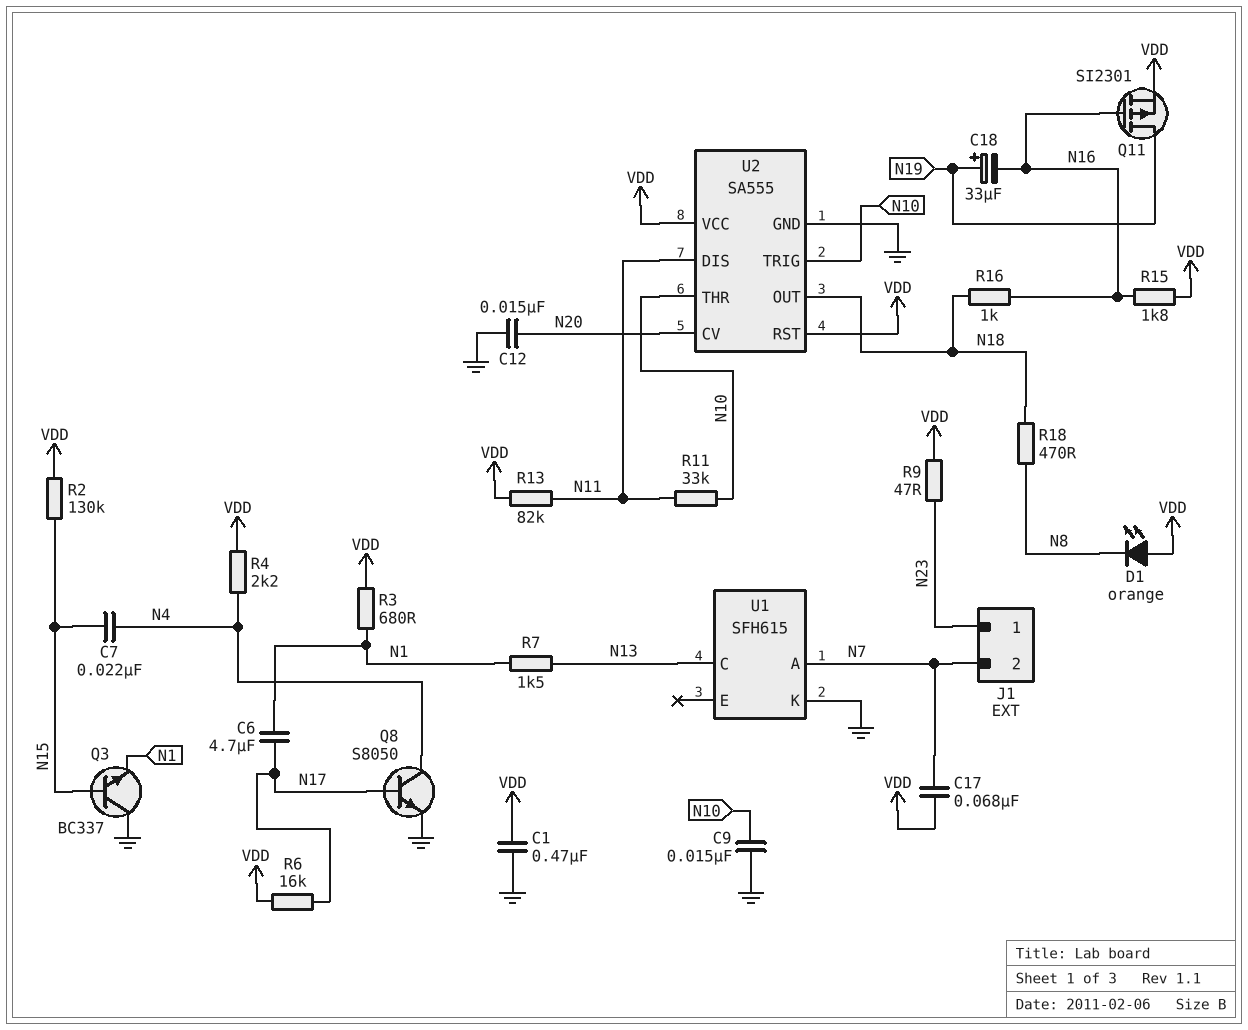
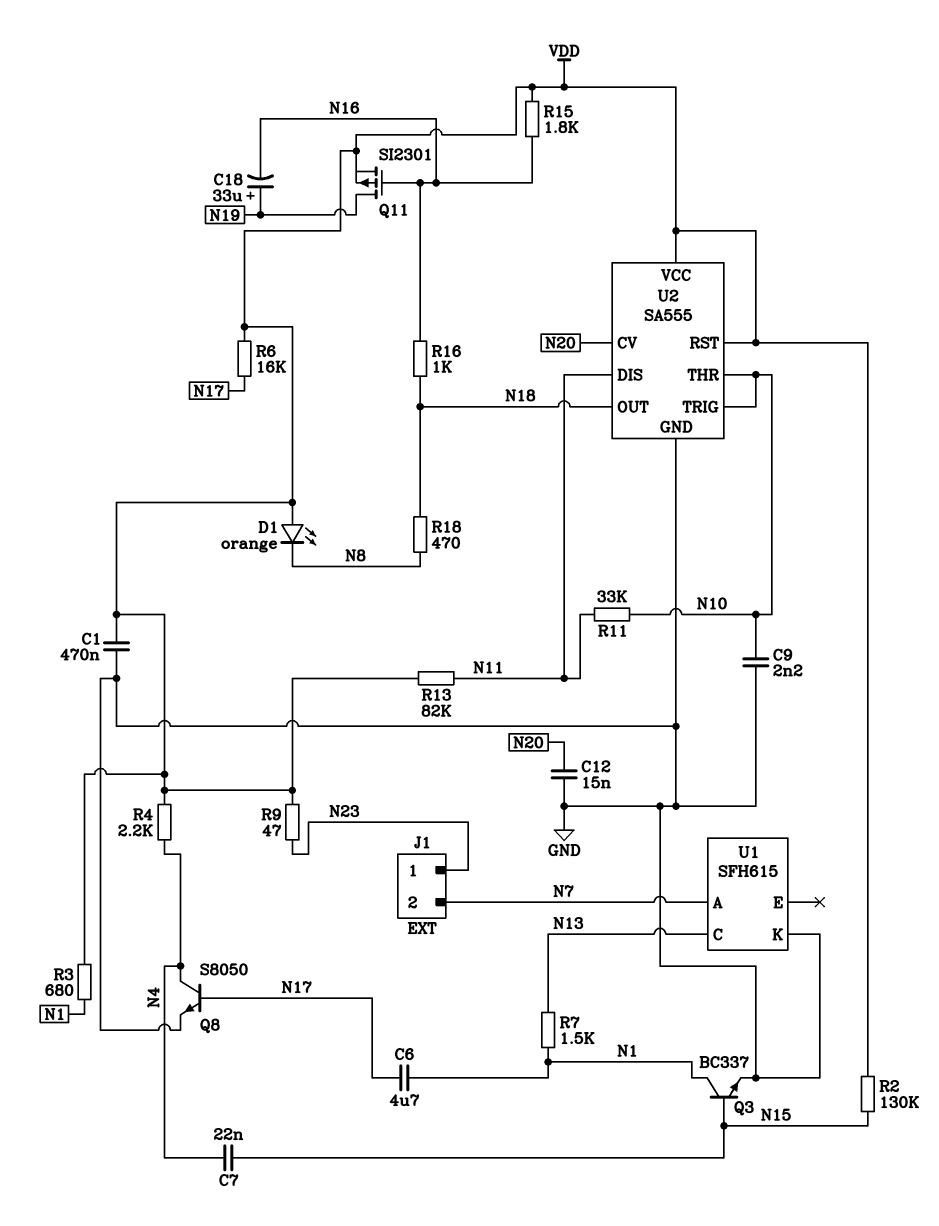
C9: 15nF (GND, N10) -> 2.2nF (GND, N10)
C17: 68nF (N7, VDD) -> none
Q3: NPN BC337 (B N15, C GND, E N1) -> NPN BC337 (B N15, C N1, E GND)

